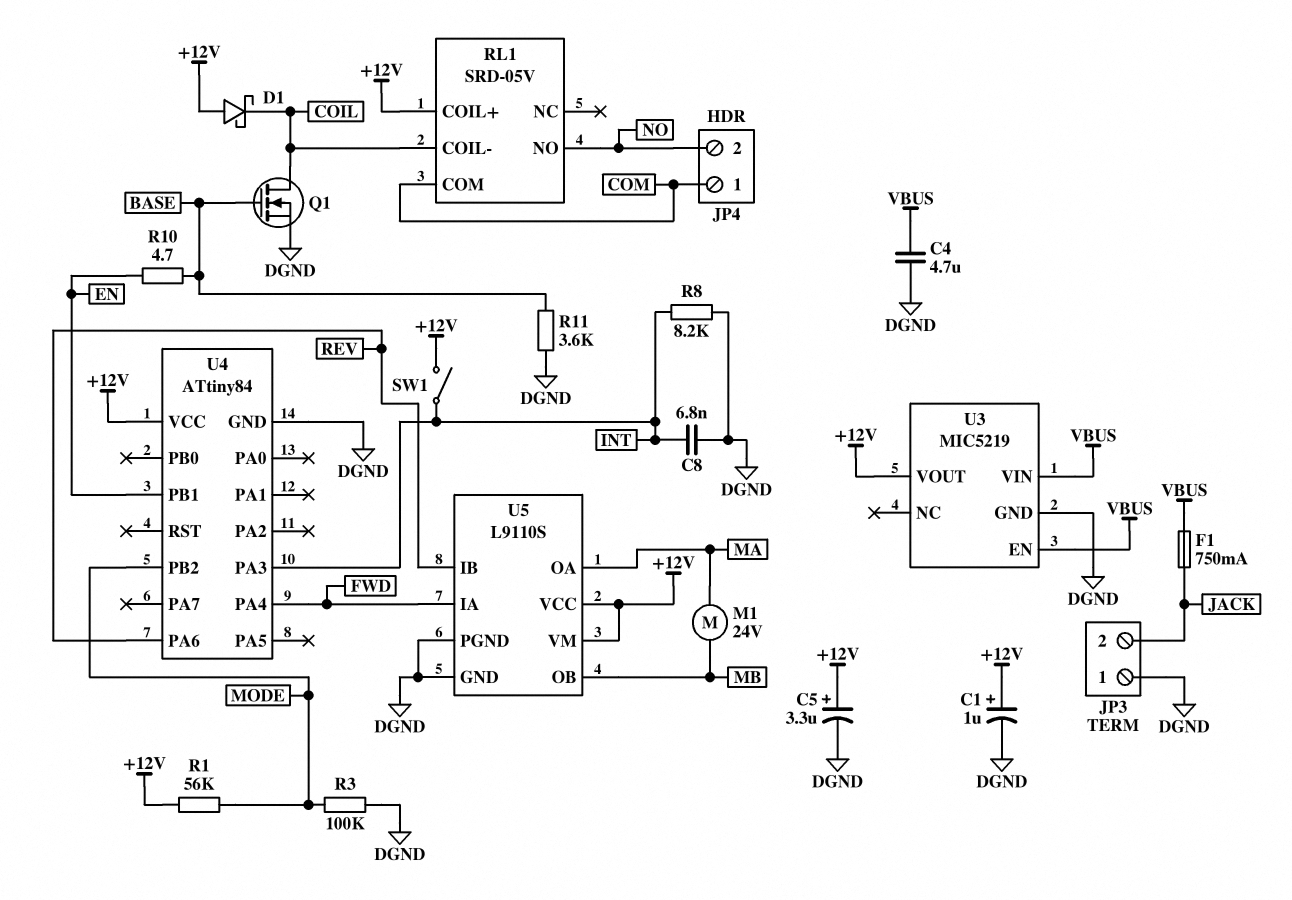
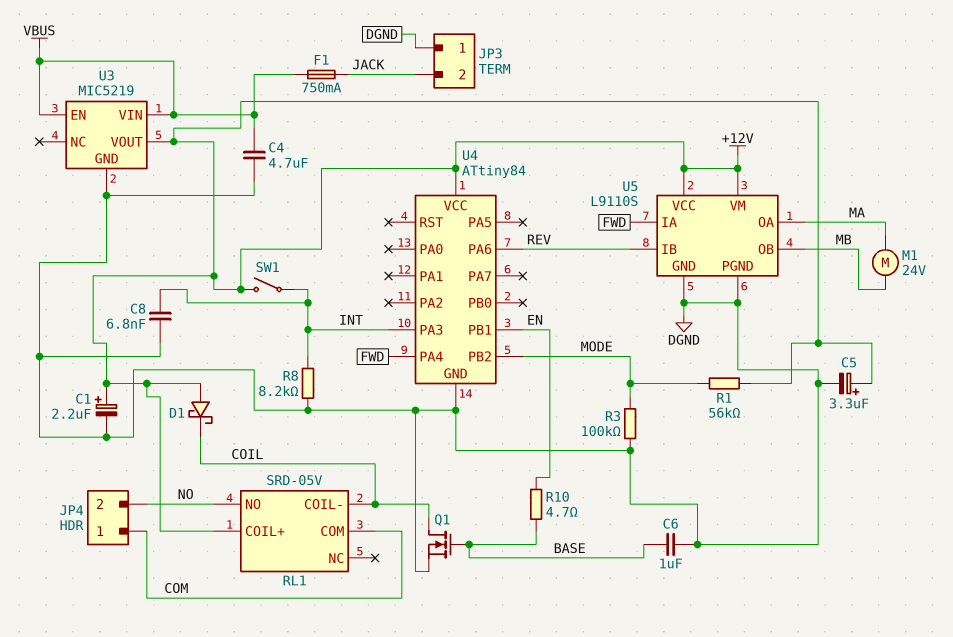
C1: 1uF (plus +12V, minus DGND) -> 2.2uF (plus +12V, minus DGND)
C6: none -> 1uF (BASE, DGND)
R11: 3.6k (BASE, DGND) -> none

